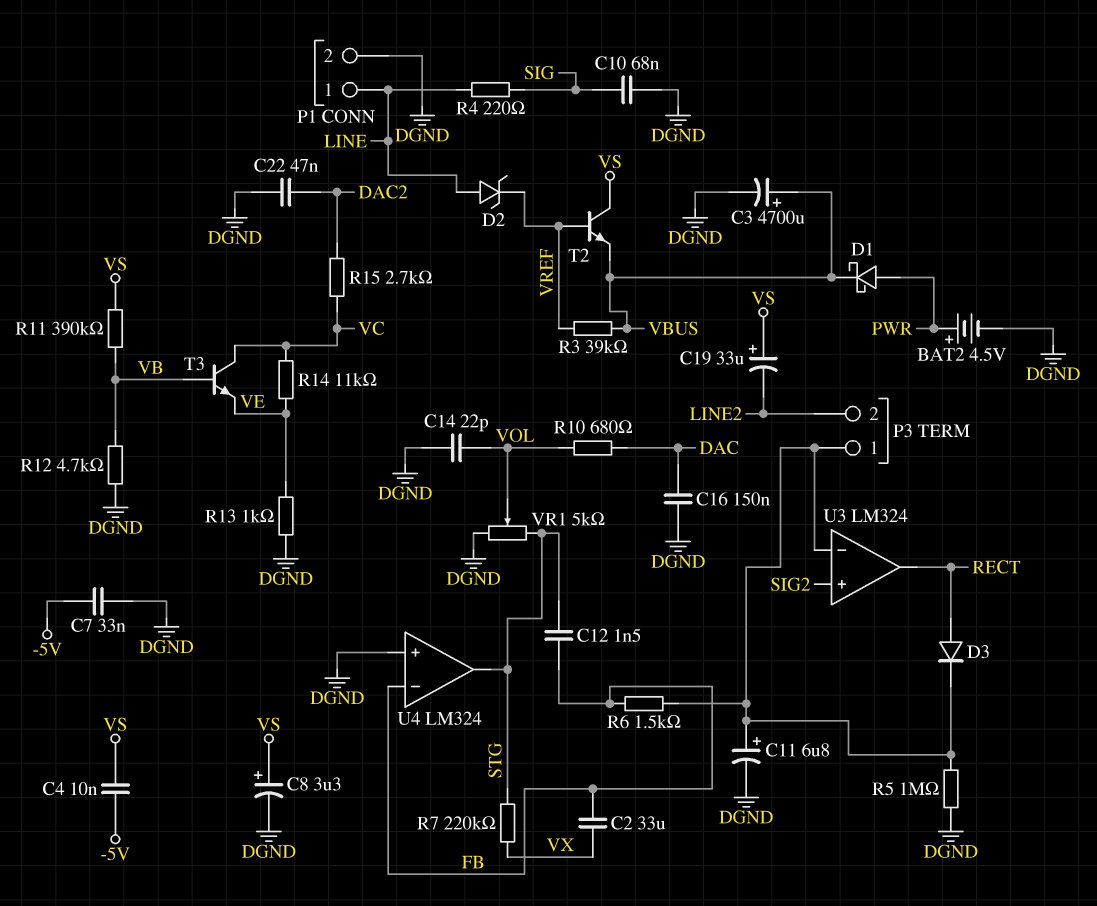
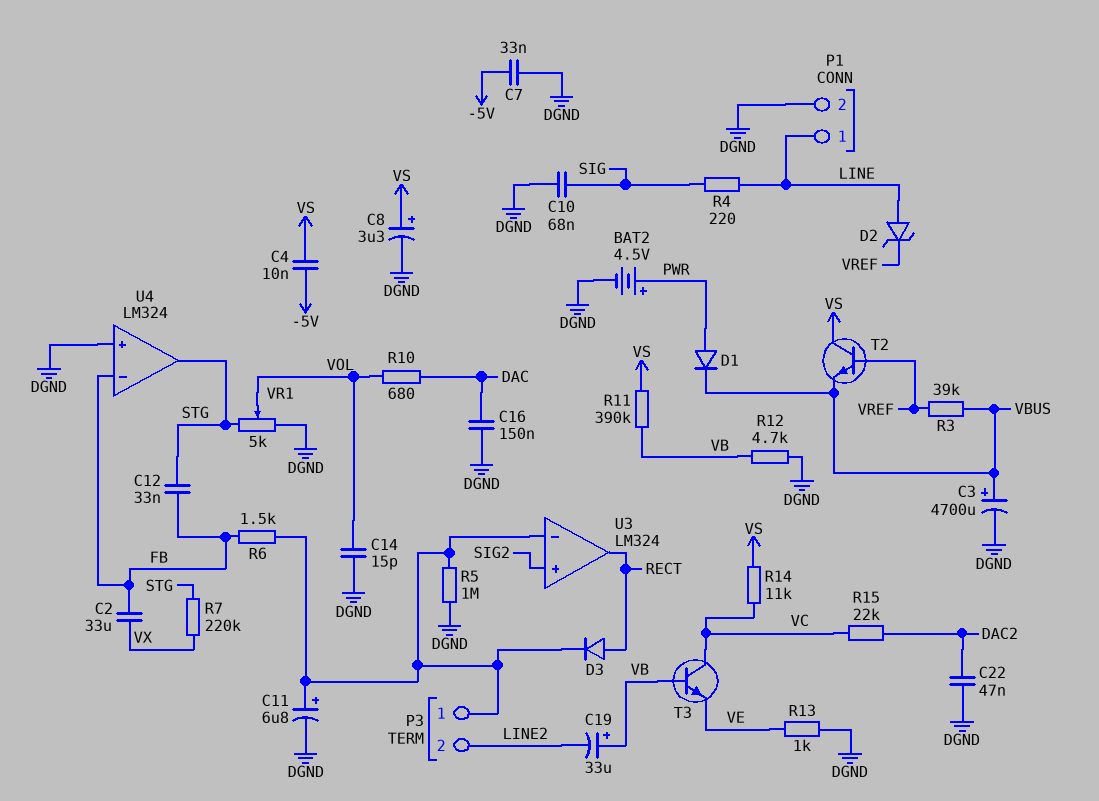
C12: 1.5nF (FB, STG) -> 33nF (FB, STG)
C14: 22pF (DGND, VOL) -> 15pF (DGND, VOL)
C19: 33uF (plus VS, minus LINE2) -> 33uF (plus VB, minus LINE2)
D1: schottky (A PWR, K VBUS) -> diode (A PWR, K VBUS)
R14: 11k (VC, VE) -> 11k (VC, VS)
R15: 2.7k (DAC2, VC) -> 22k (DAC2, VC)

